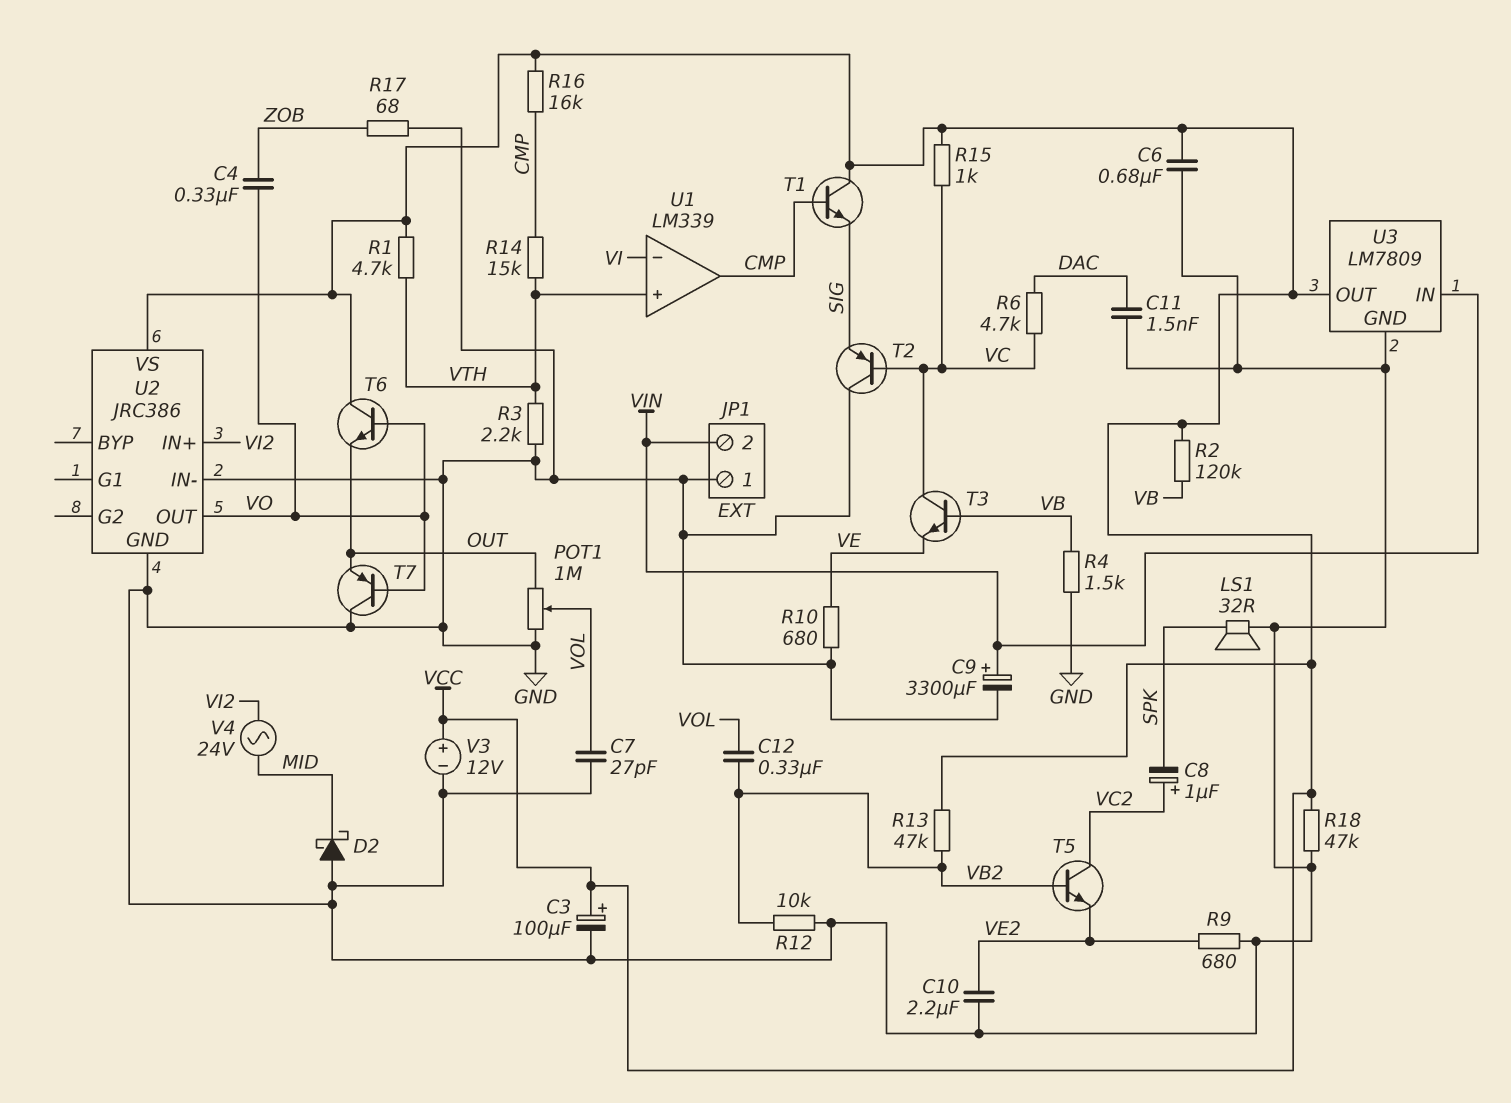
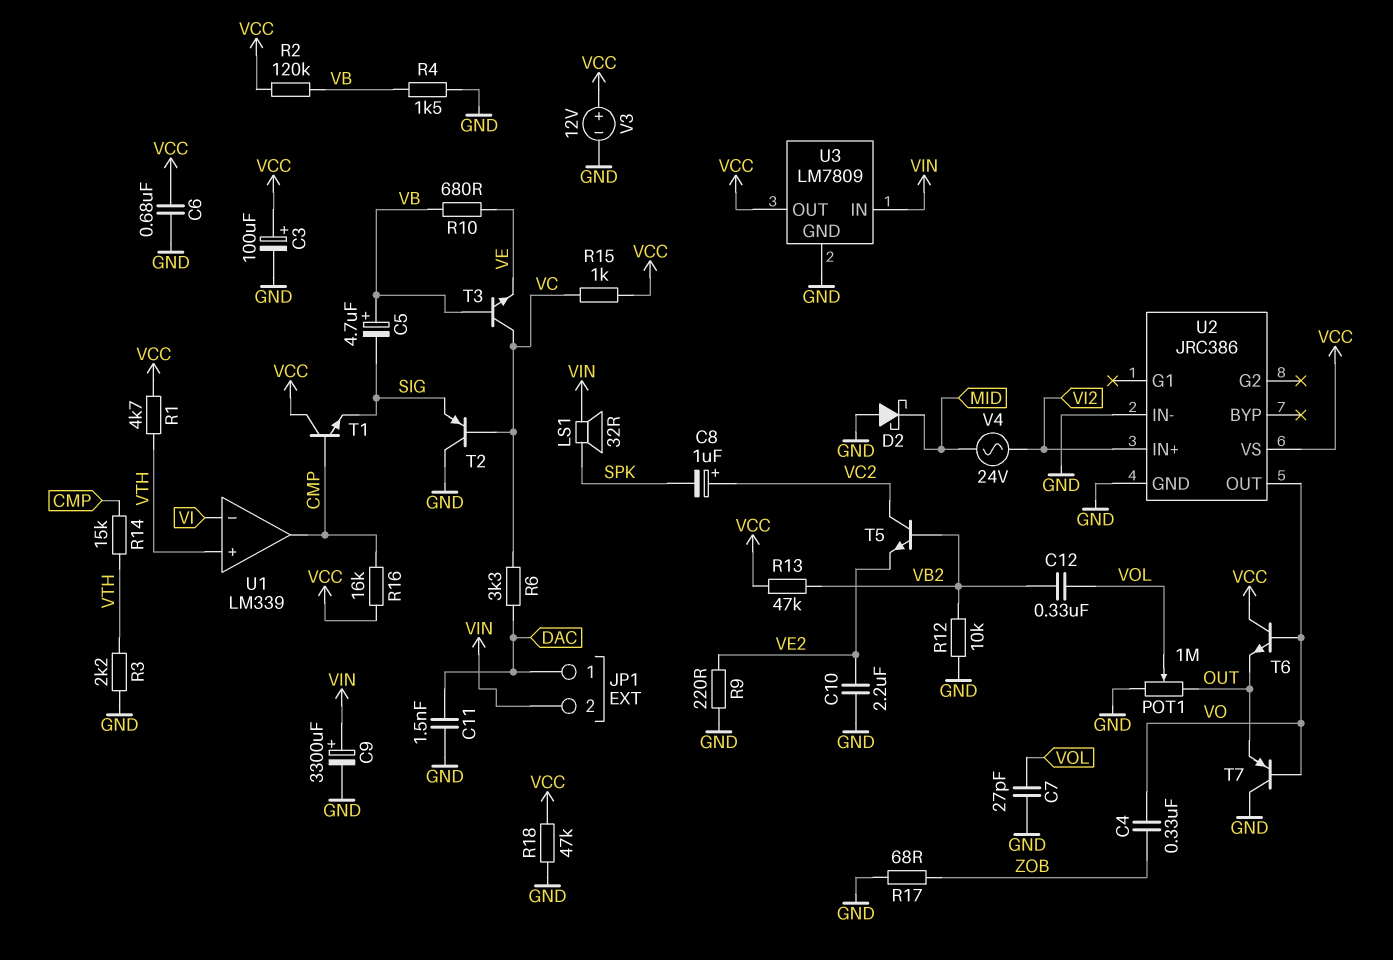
C5: none -> 4.7uF (plus VB, minus SIG)
JP1 pin 1: GND -> DAC
LS1: speaker 32R (GND, SPK) -> speaker 32R (SPK, VIN)
R6: 4.7k (DAC, VC) -> 3.3k (DAC, VC)
R9: 680 (GND, VE2) -> 220 (GND, VE2)
R10: 680 (GND, VE) -> 680 (VB, VE)

